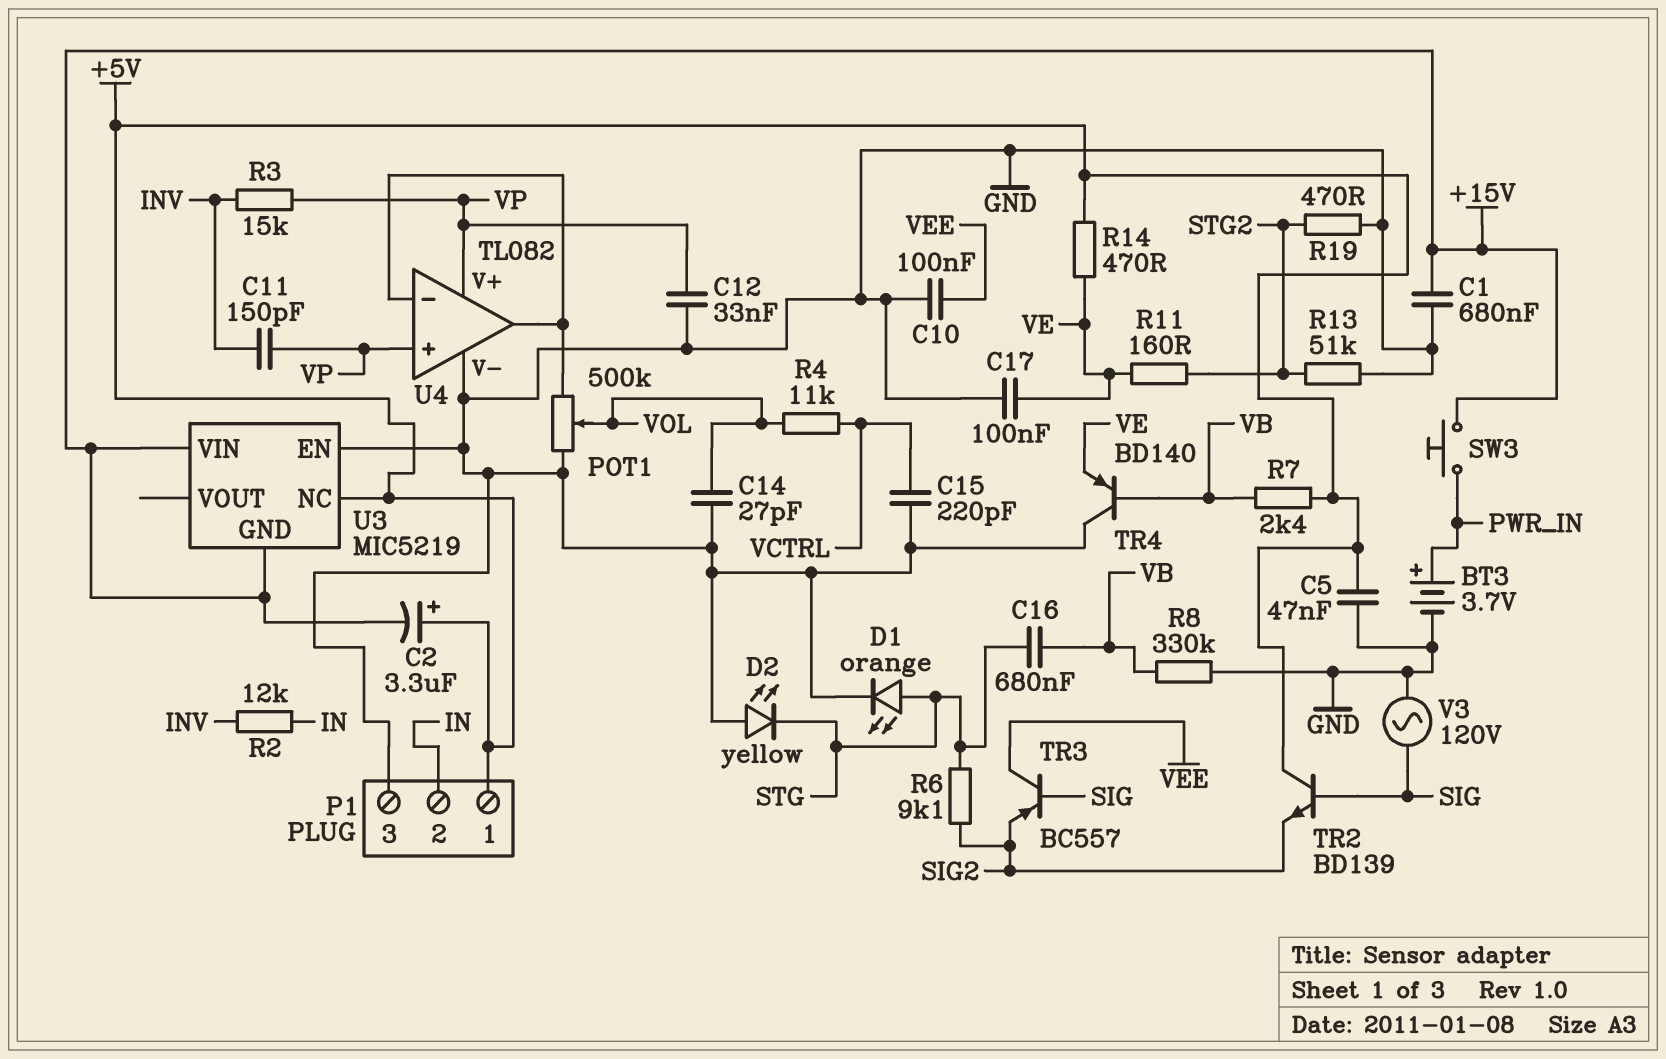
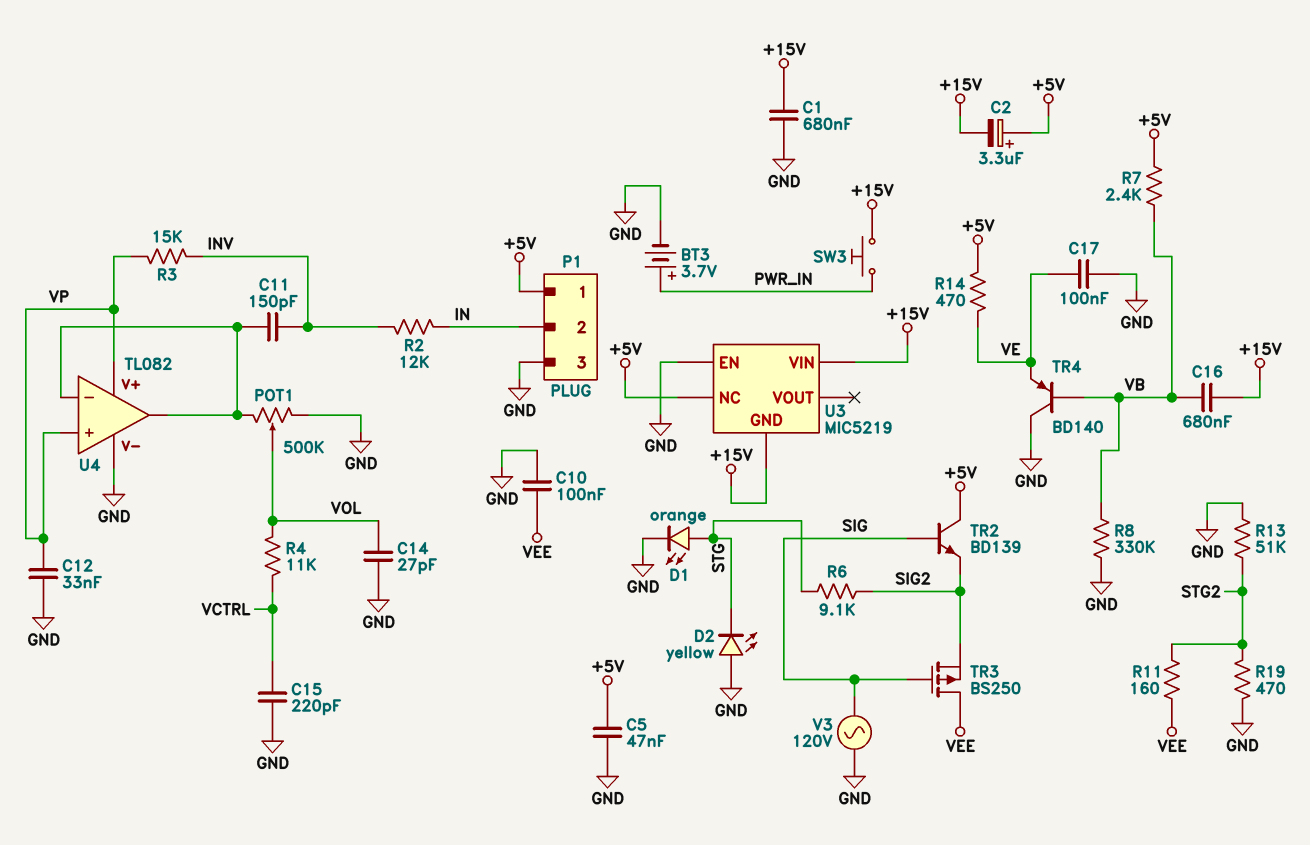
C11: 150pF (INV, VP) -> 150pF (INV, U4/in-)
C16: 680nF (STG, VB) -> 680nF (+15V, VB)
R11: 160 (STG2, VE) -> 160 (STG2, VEE)
TR3: PNP BC557 (B SIG, C VEE, E SIG2) -> PMOS BS250 (G SIG, D VEE, S SIG2)

